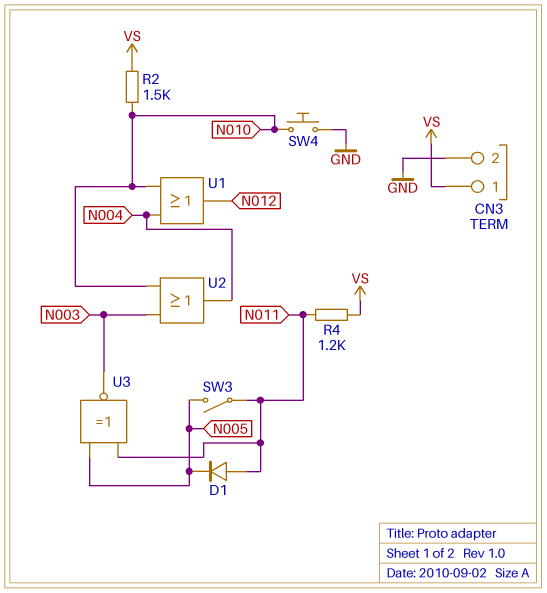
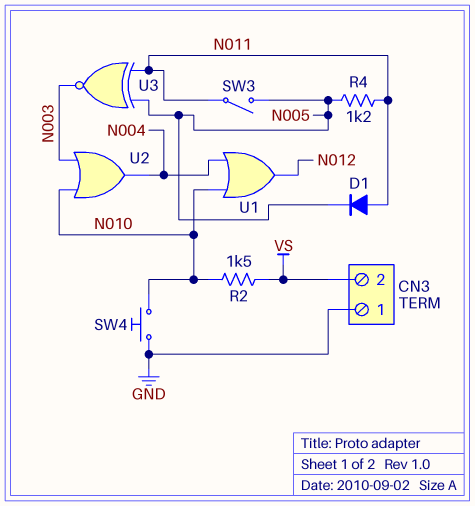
CN3 pin 1: VS -> GND
CN3 pin 2: GND -> VS
R4: 1.2k (N011, VS) -> 1.2k (N005, N011)

